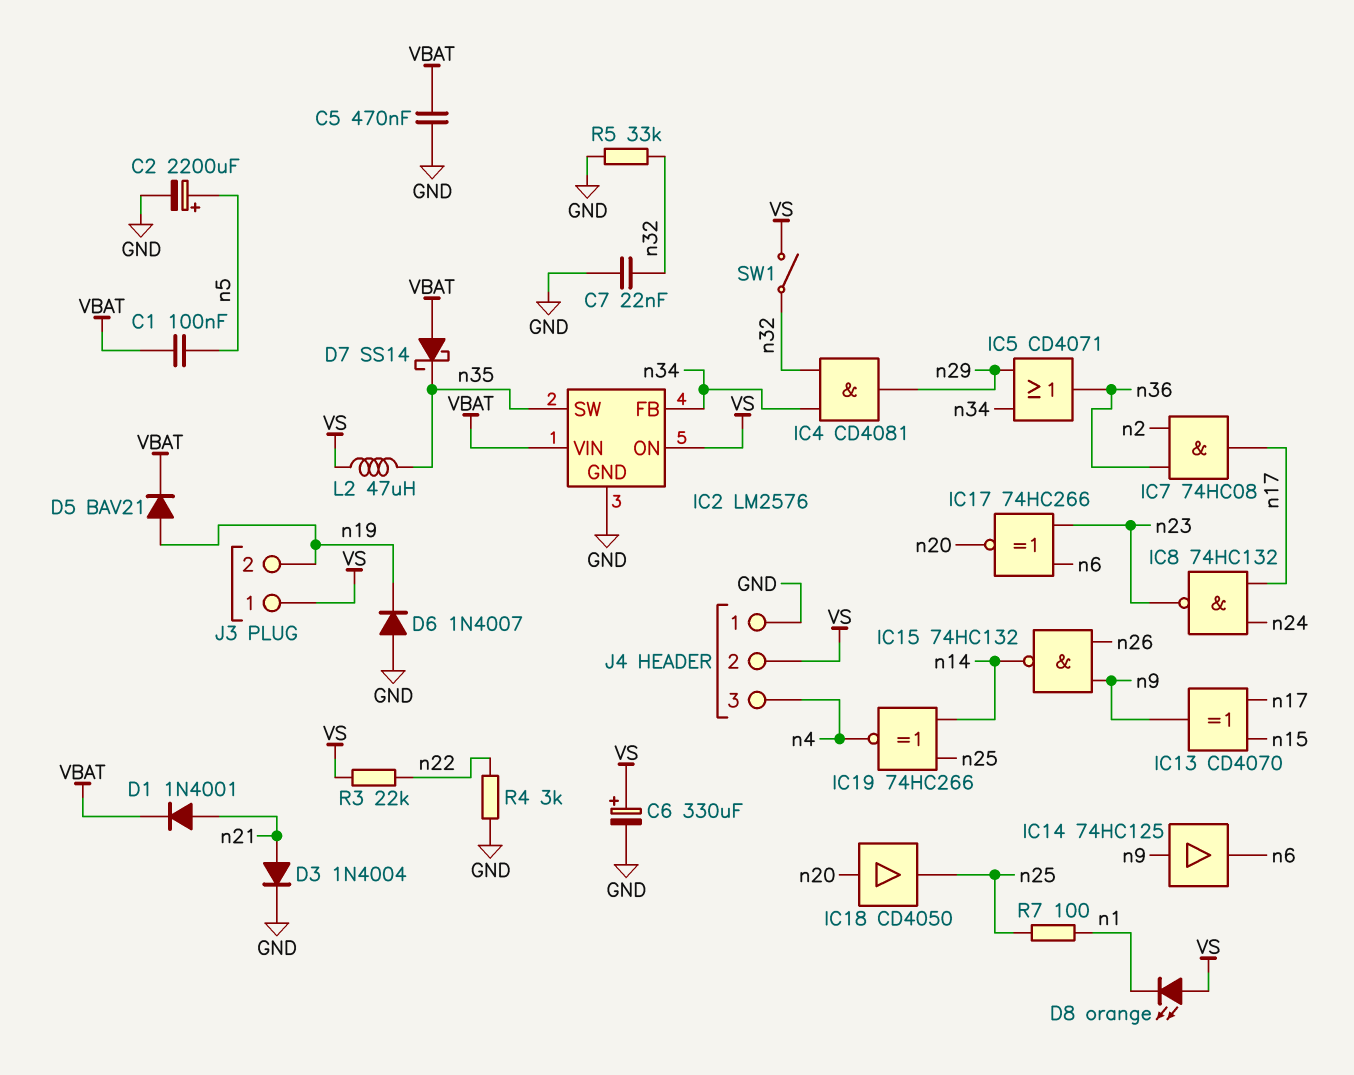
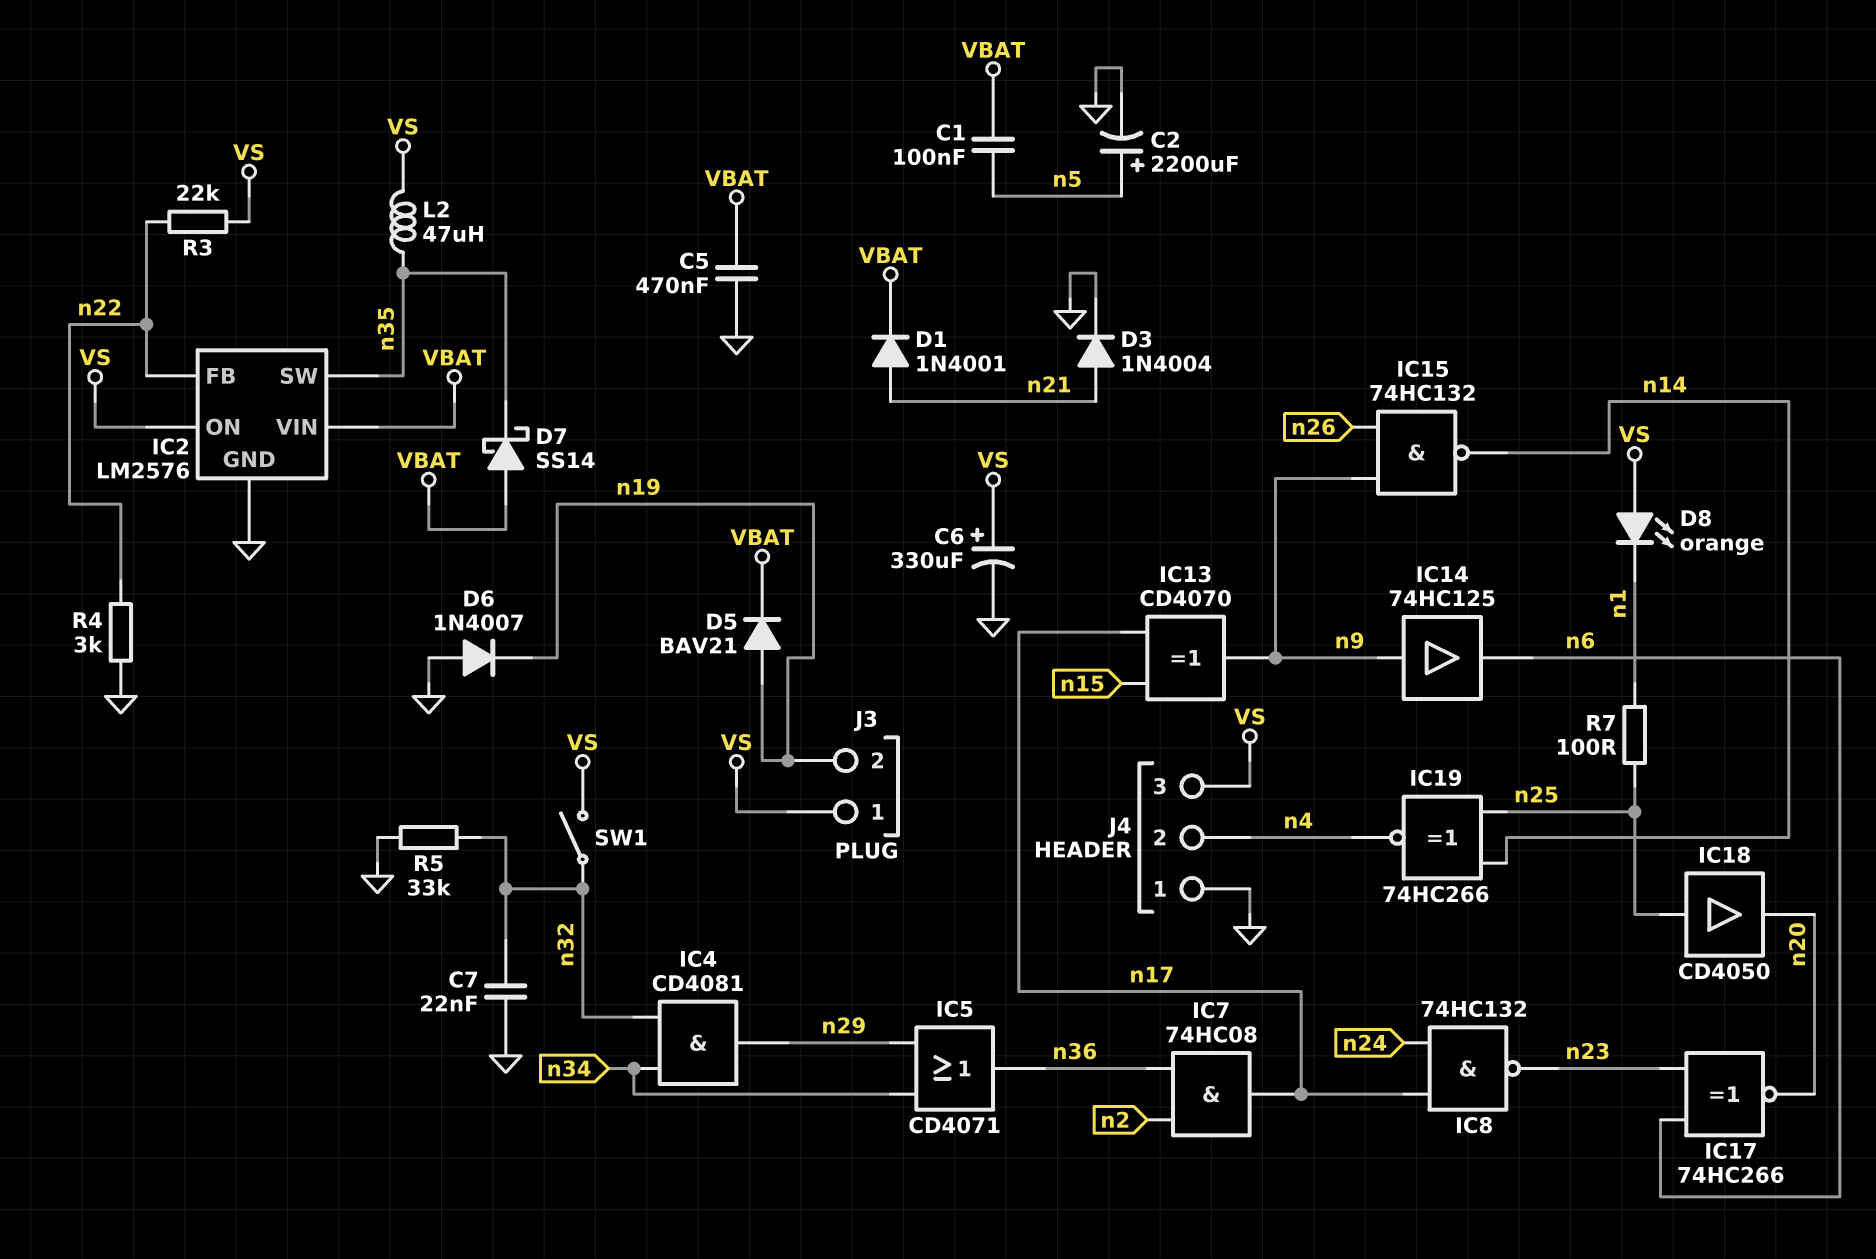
IC2 pin FB: n34 -> n22
IC18: buffer CD4050 (in n20, out n25) -> buffer CD4050 (in n25, out n20)
J4 pin 2: VS -> n4
J4 pin 3: n4 -> VS

